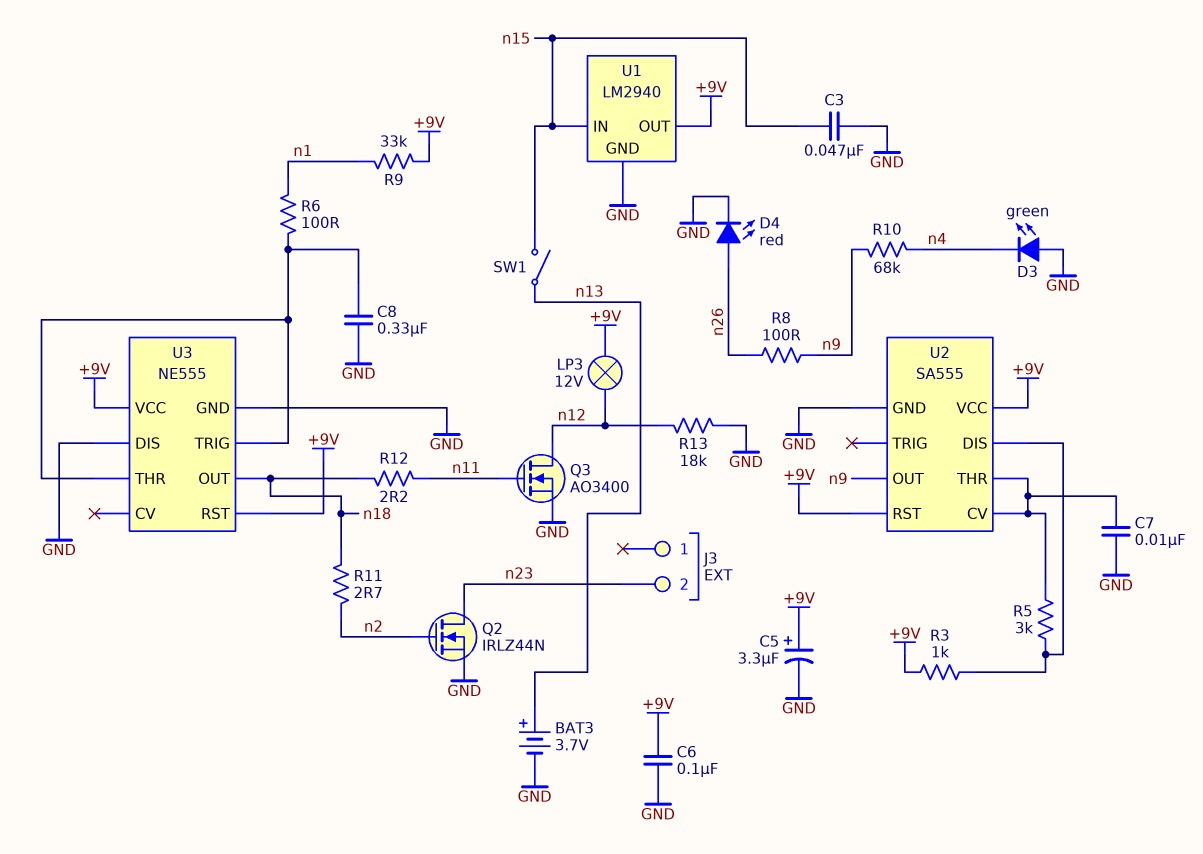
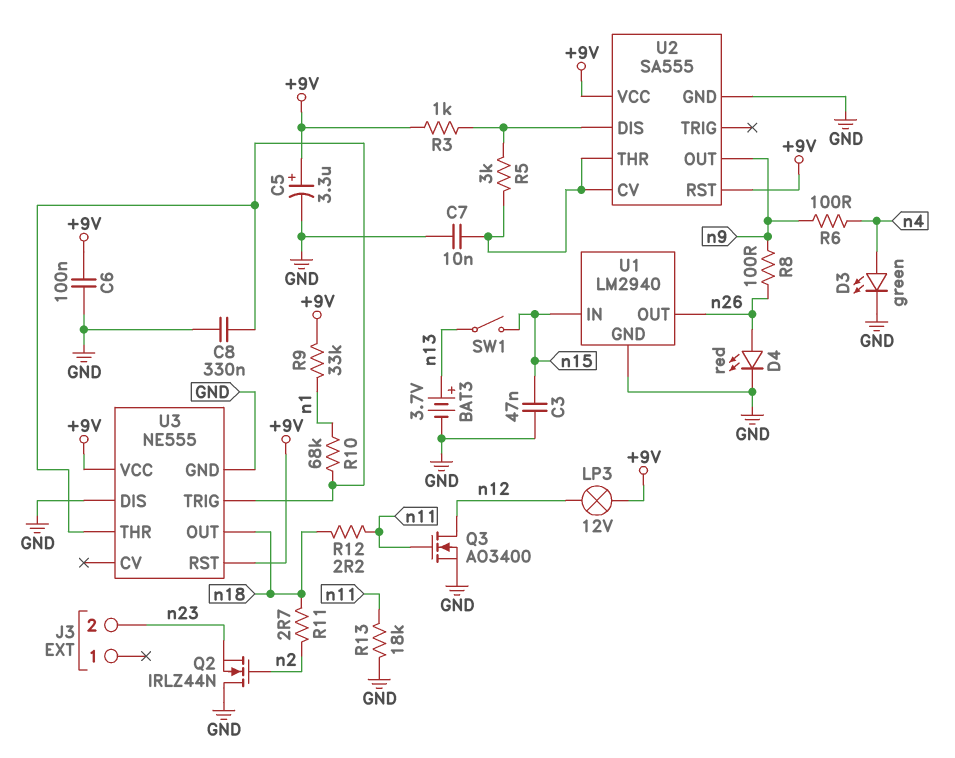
D3: LED green (A GND, K n4) -> LED green (A n4, K GND)
Q2: NMOS IRLZ44N (G n2, D n23, S GND) -> NMOS IRLZ44N (G n2, D GND, S n23)
R6: 100 (U3/THR, n1) -> 100 (n4, n9)
R10: 68k (n4, n9) -> 68k (U3/THR, n1)
R13: 18k (GND, n12) -> 18k (GND, n11)
U1 pin OUT: +9V -> n26

